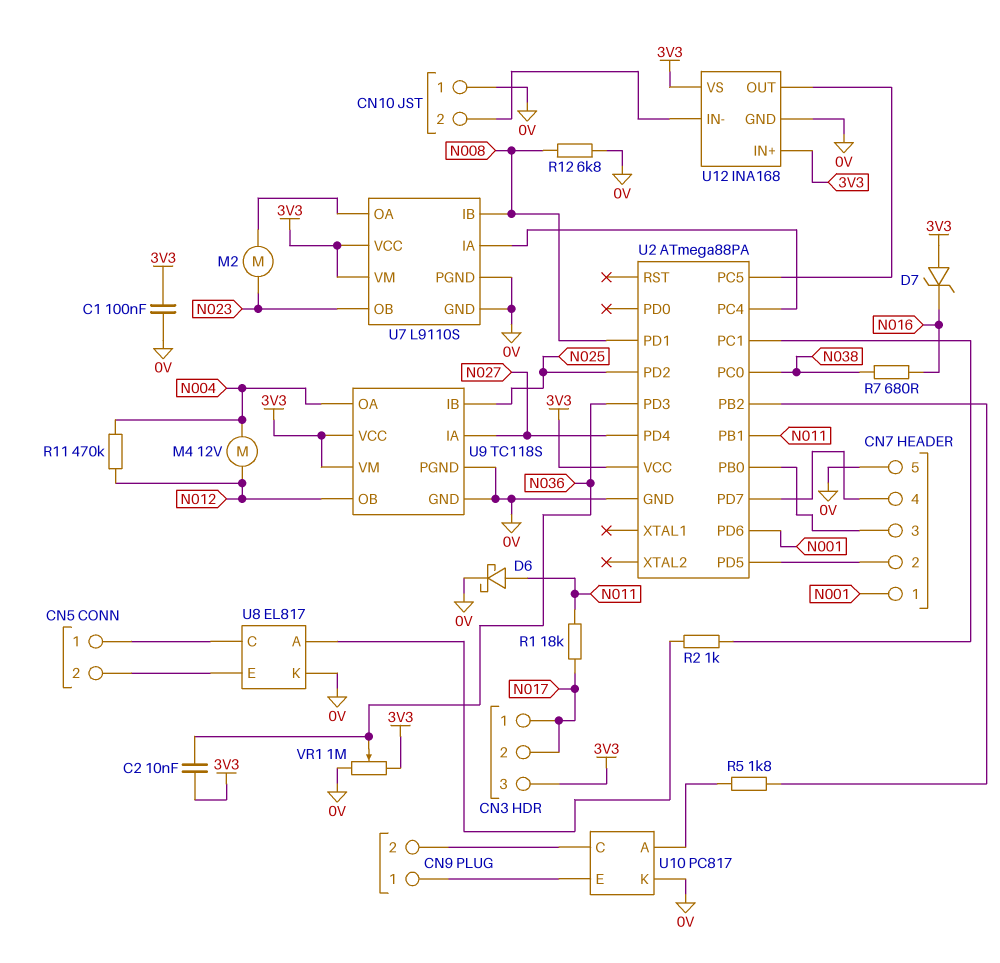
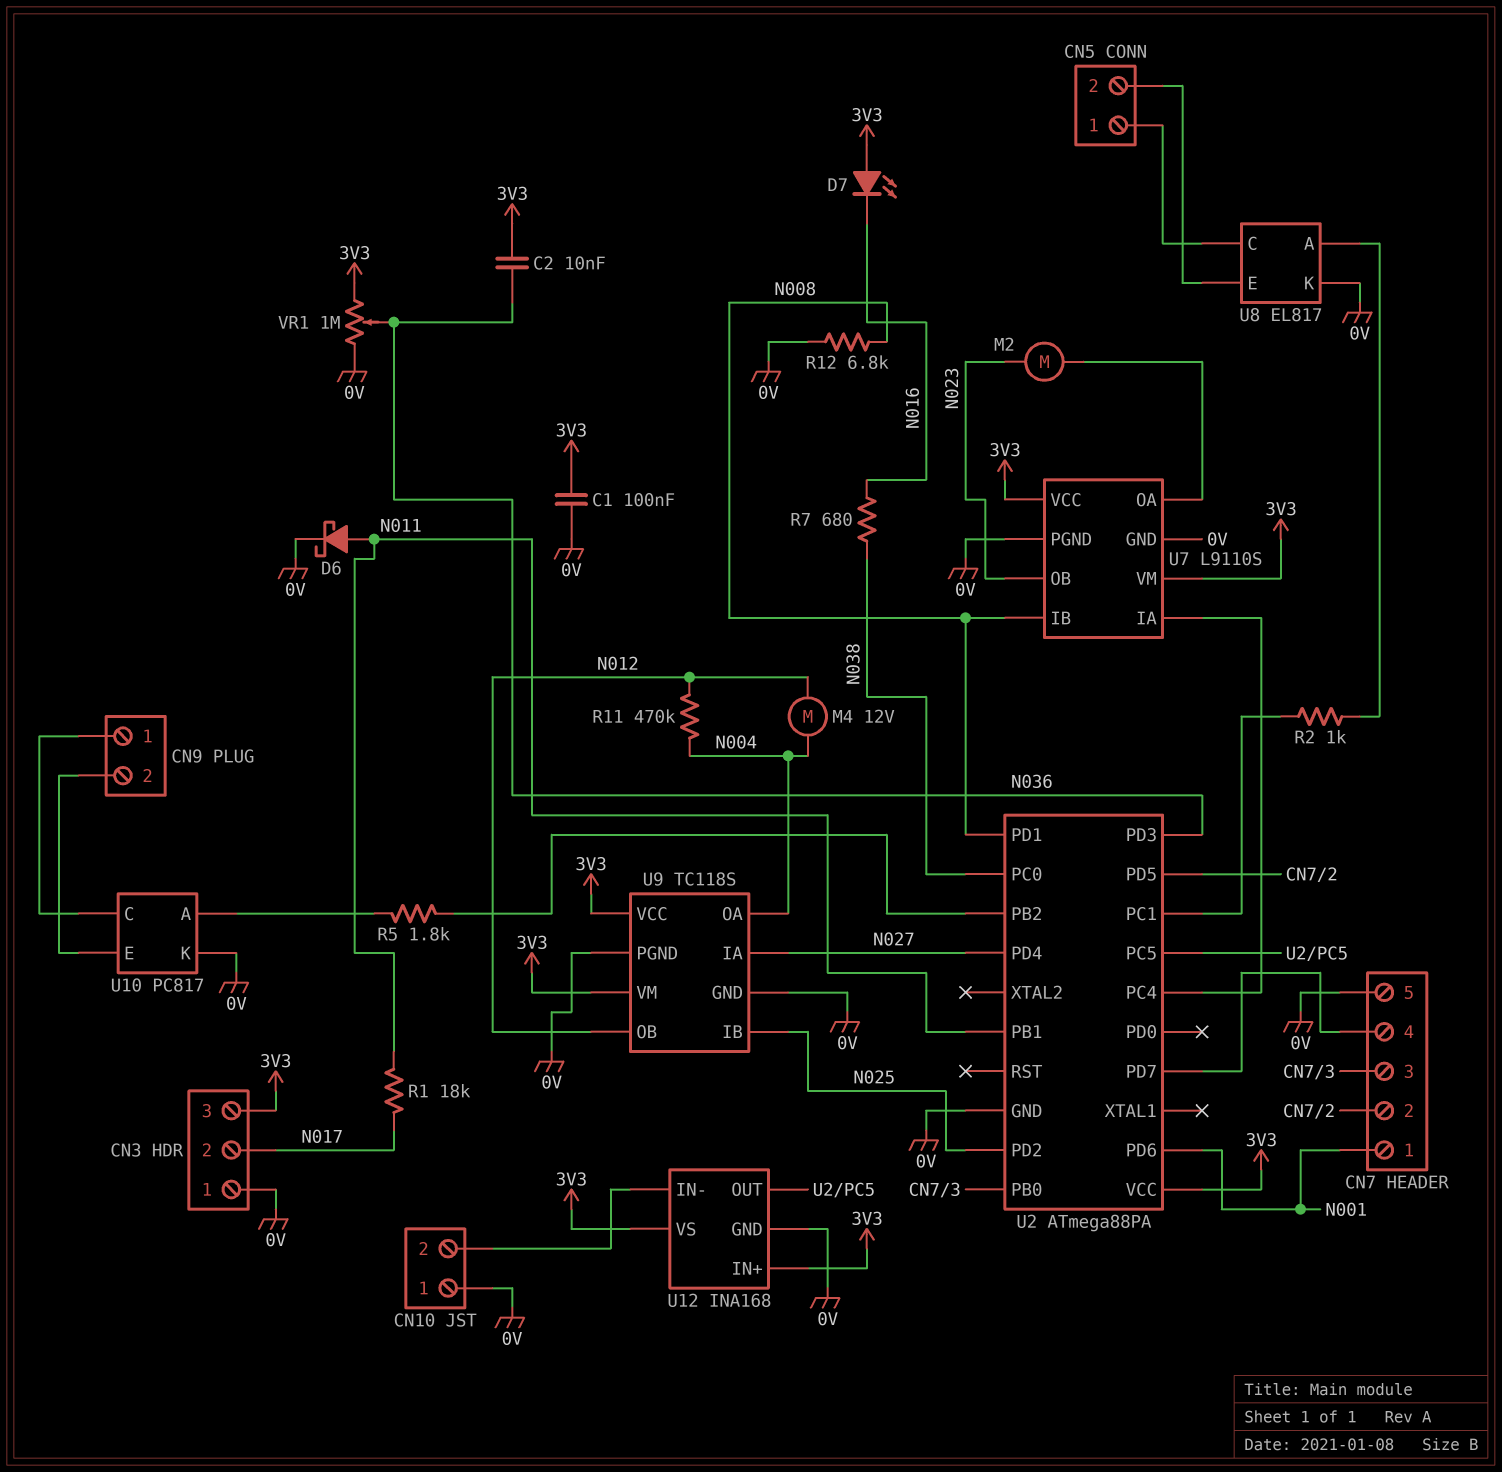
CN3 pin 1: N017 -> 0V
D7: zener (A 3V3, K N016) -> LED (A 3V3, K N016)
U10 pin C: CN9/2 -> CN9/1
U10 pin E: CN9/1 -> CN9/2

